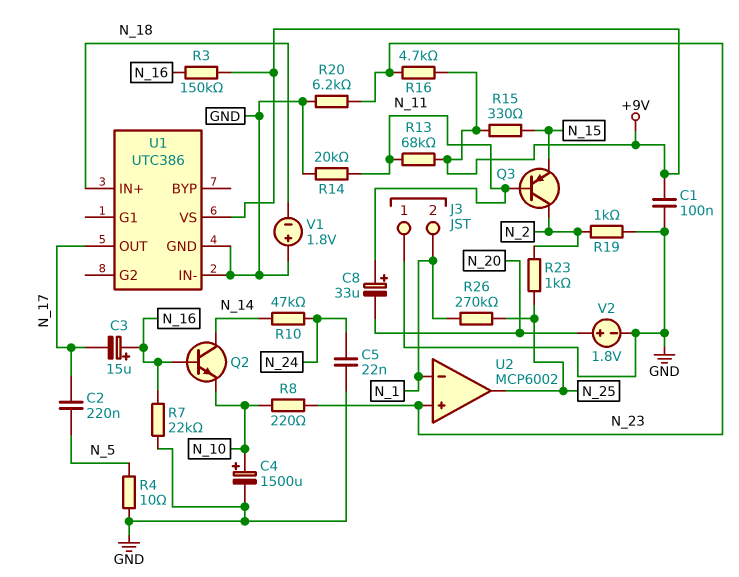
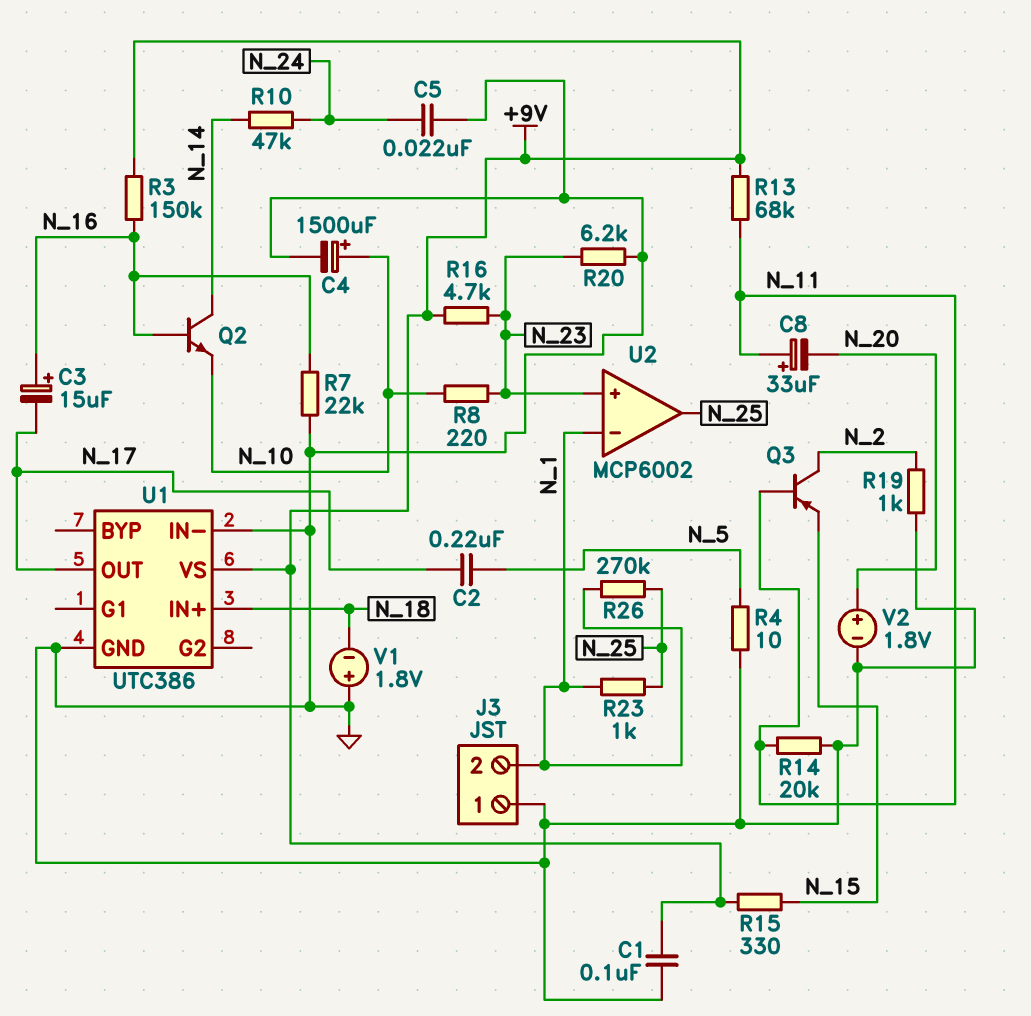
R23: 1k (N_2, N_25) -> 1k (N_1, N_25)

